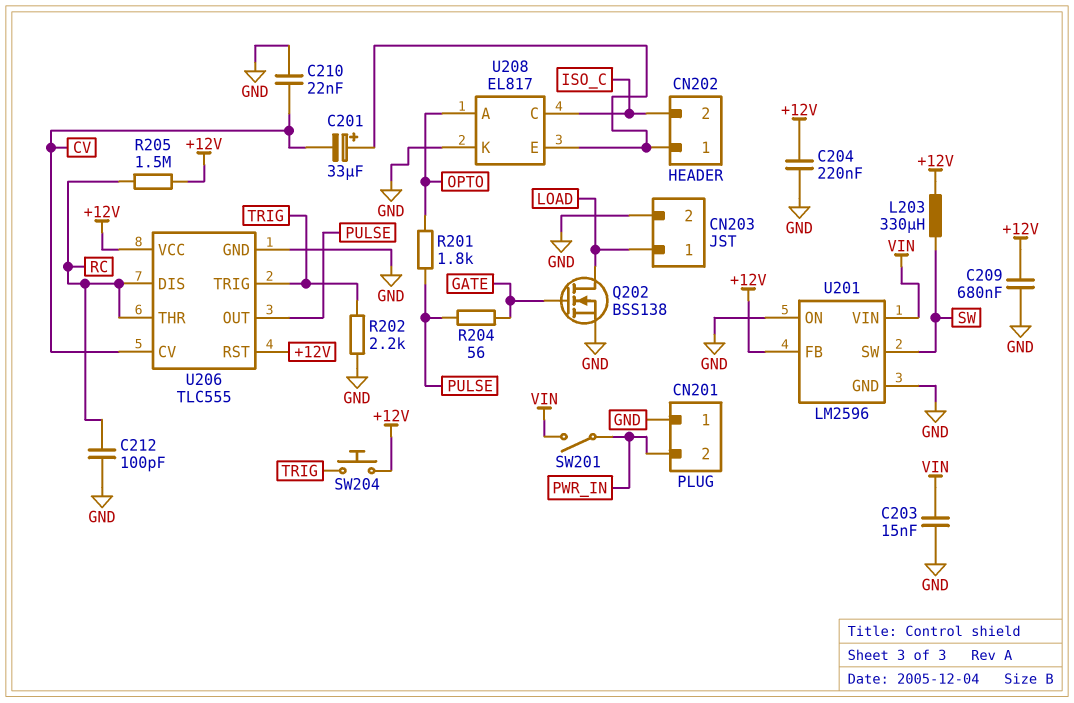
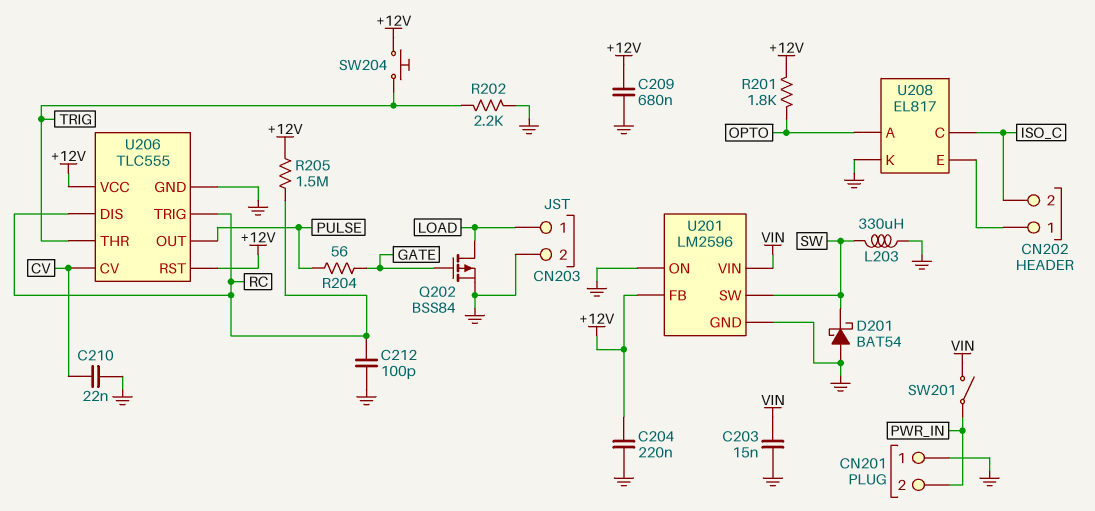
C201: 33uF (plus CN202/1, minus CV) -> none
D201: none -> schottky BAT54 (A GND, K SW)
L203: 330uH (+12V, SW) -> 330uH (GND, SW)
Q202: NMOS BSS138 (G GATE, D LOAD, S GND) -> PMOS BSS84 (G GATE, D LOAD, S GND)
R201: 1.8k (OPTO, PULSE) -> 1.8k (+12V, OPTO)
U206 pin THR: RC -> TRIG
U206 pin TRIG: TRIG -> RC

